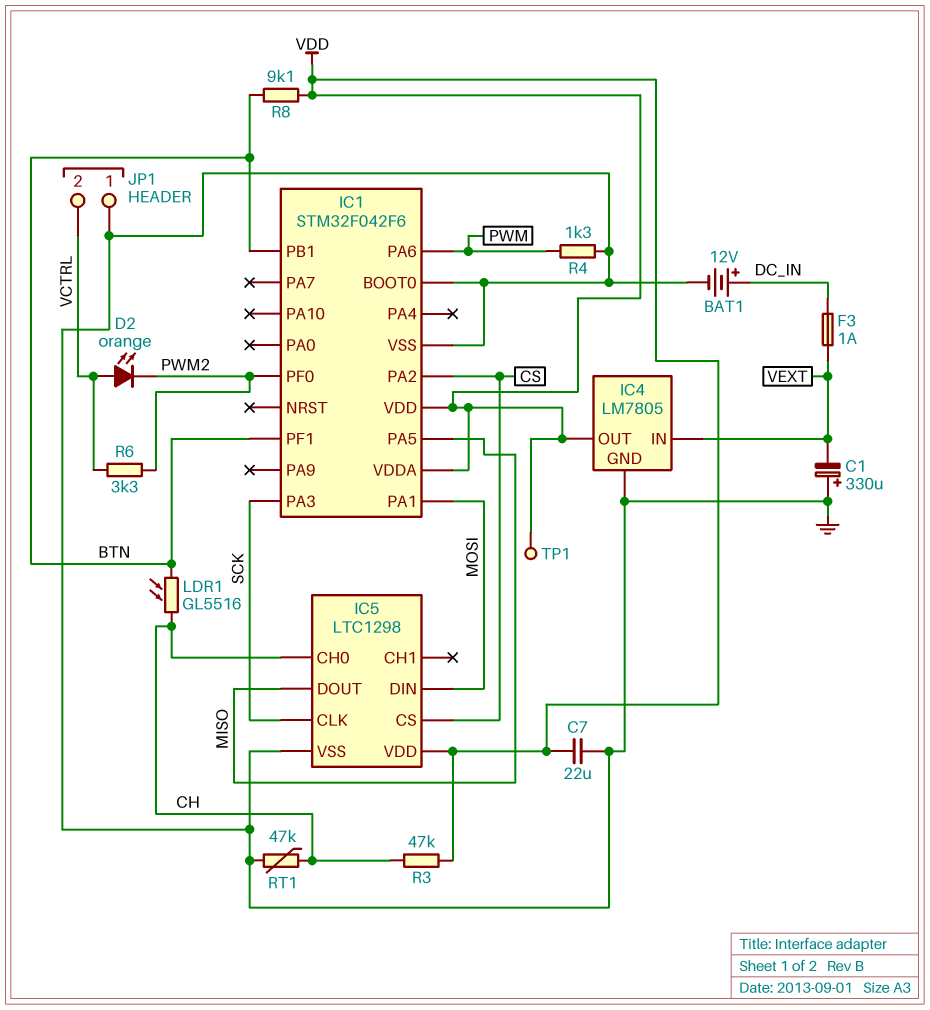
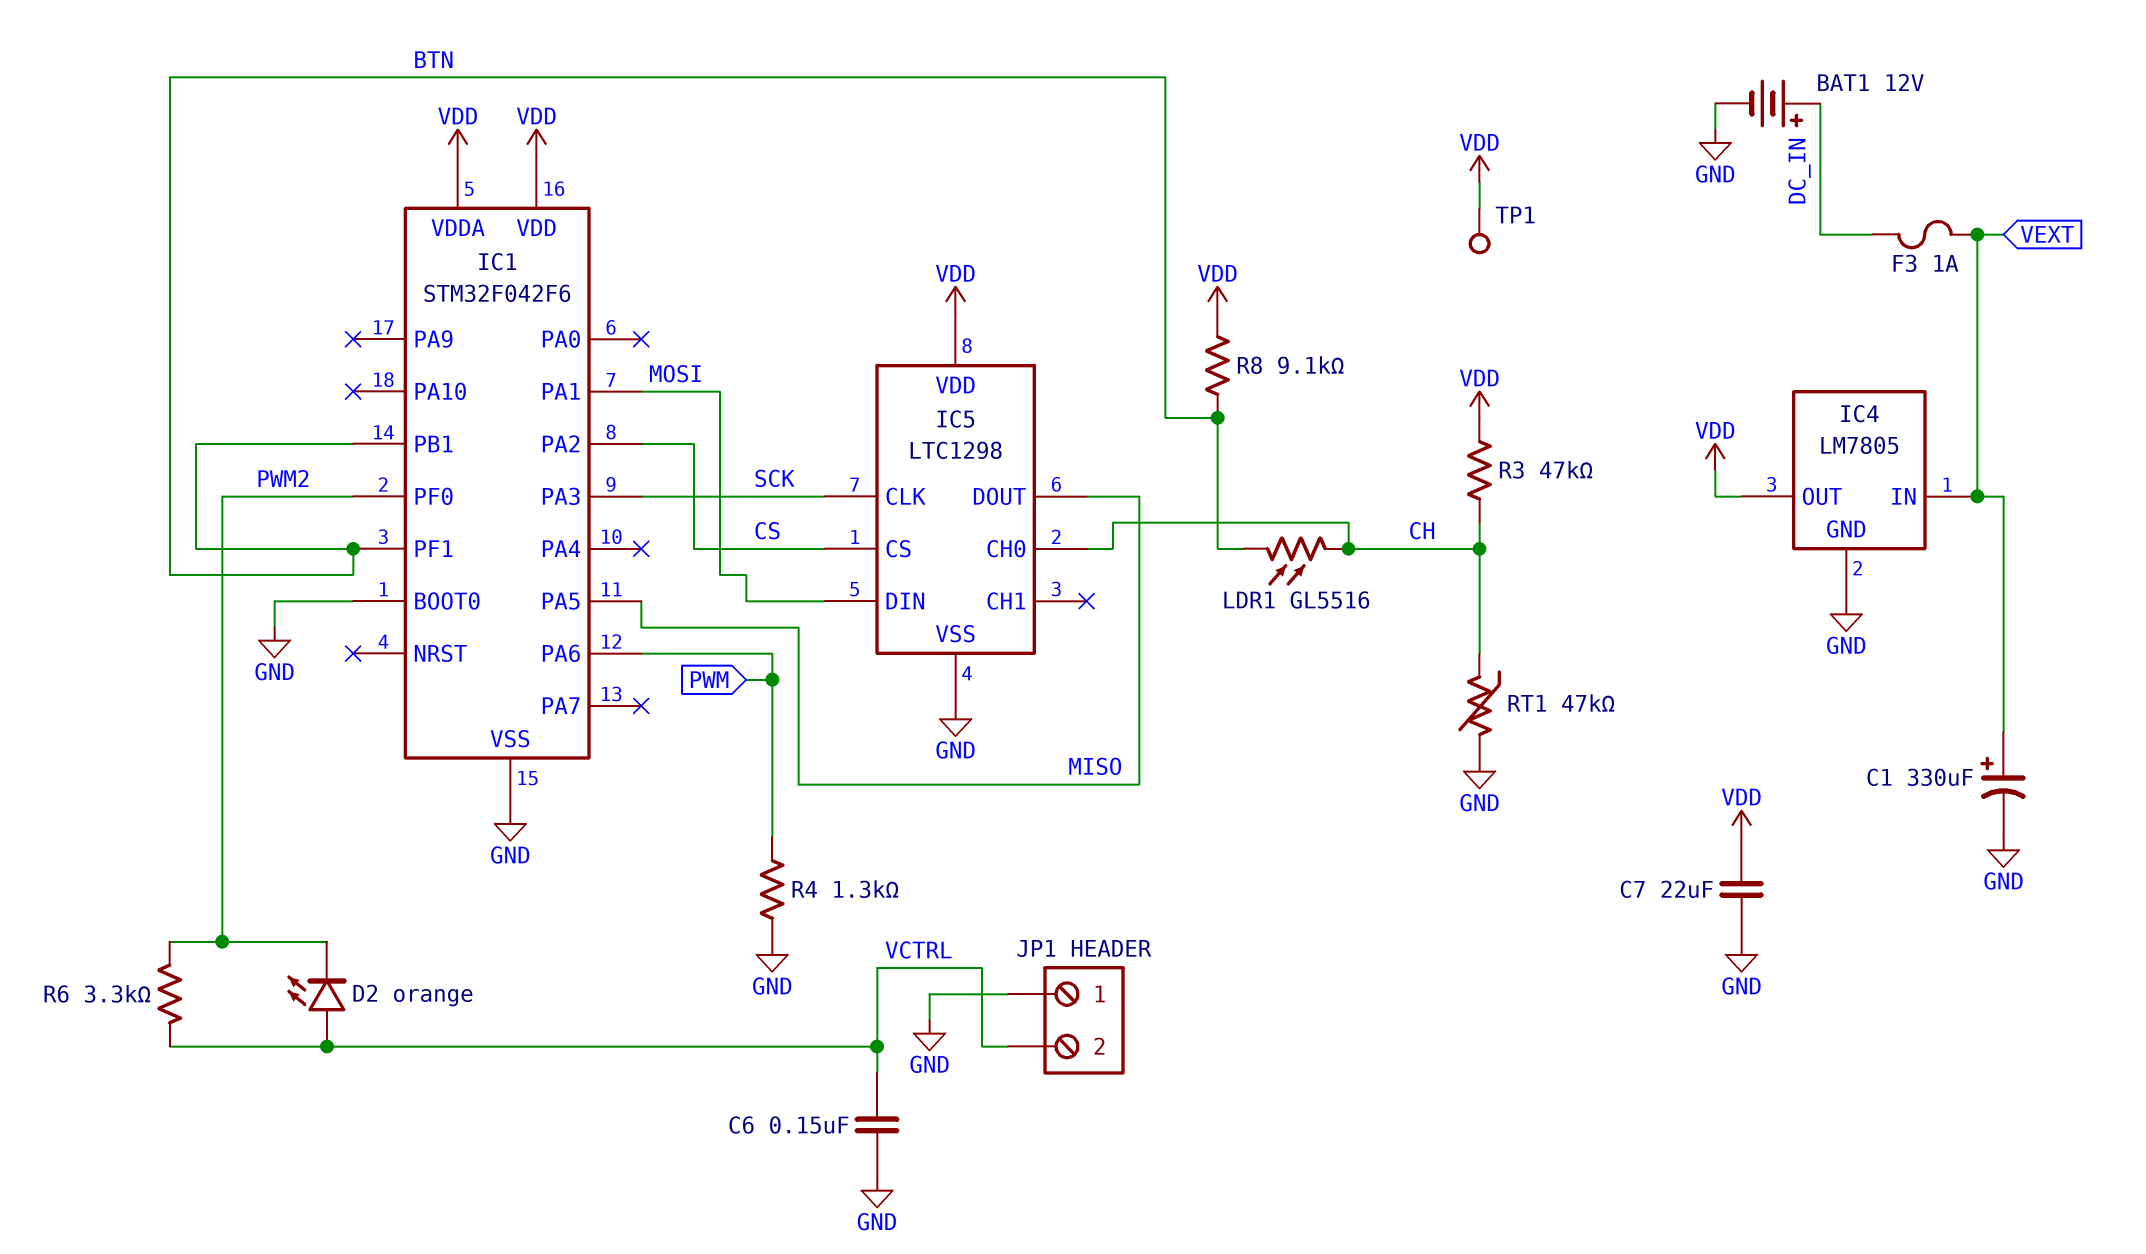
C1: 330uF (plus GND, minus VEXT) -> 330uF (plus VEXT, minus GND)
C6: none -> 150nF (GND, VCTRL)

